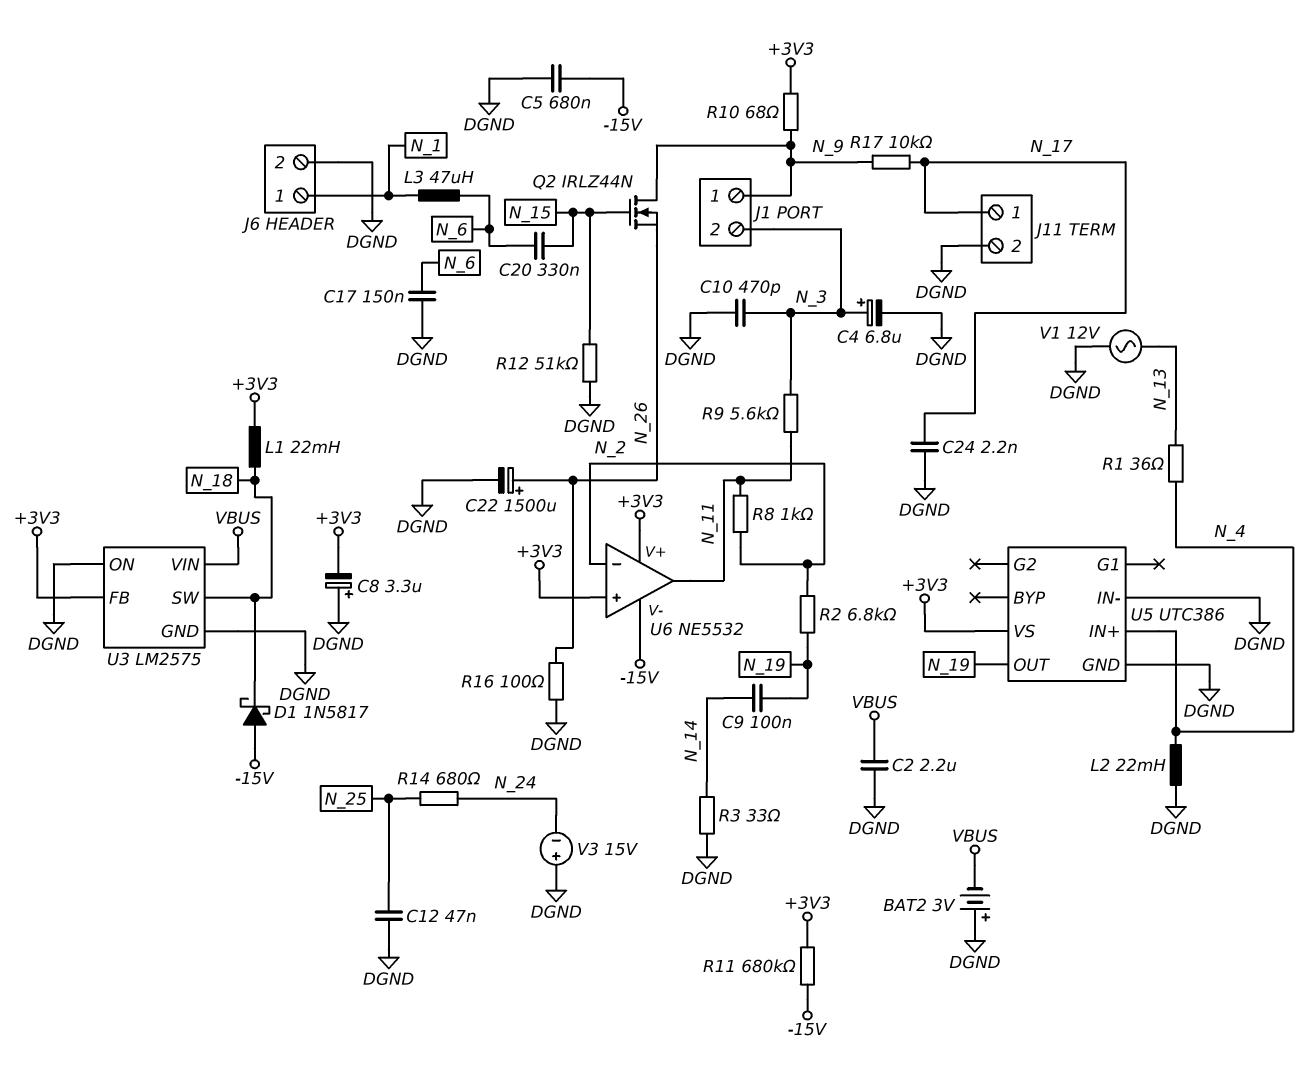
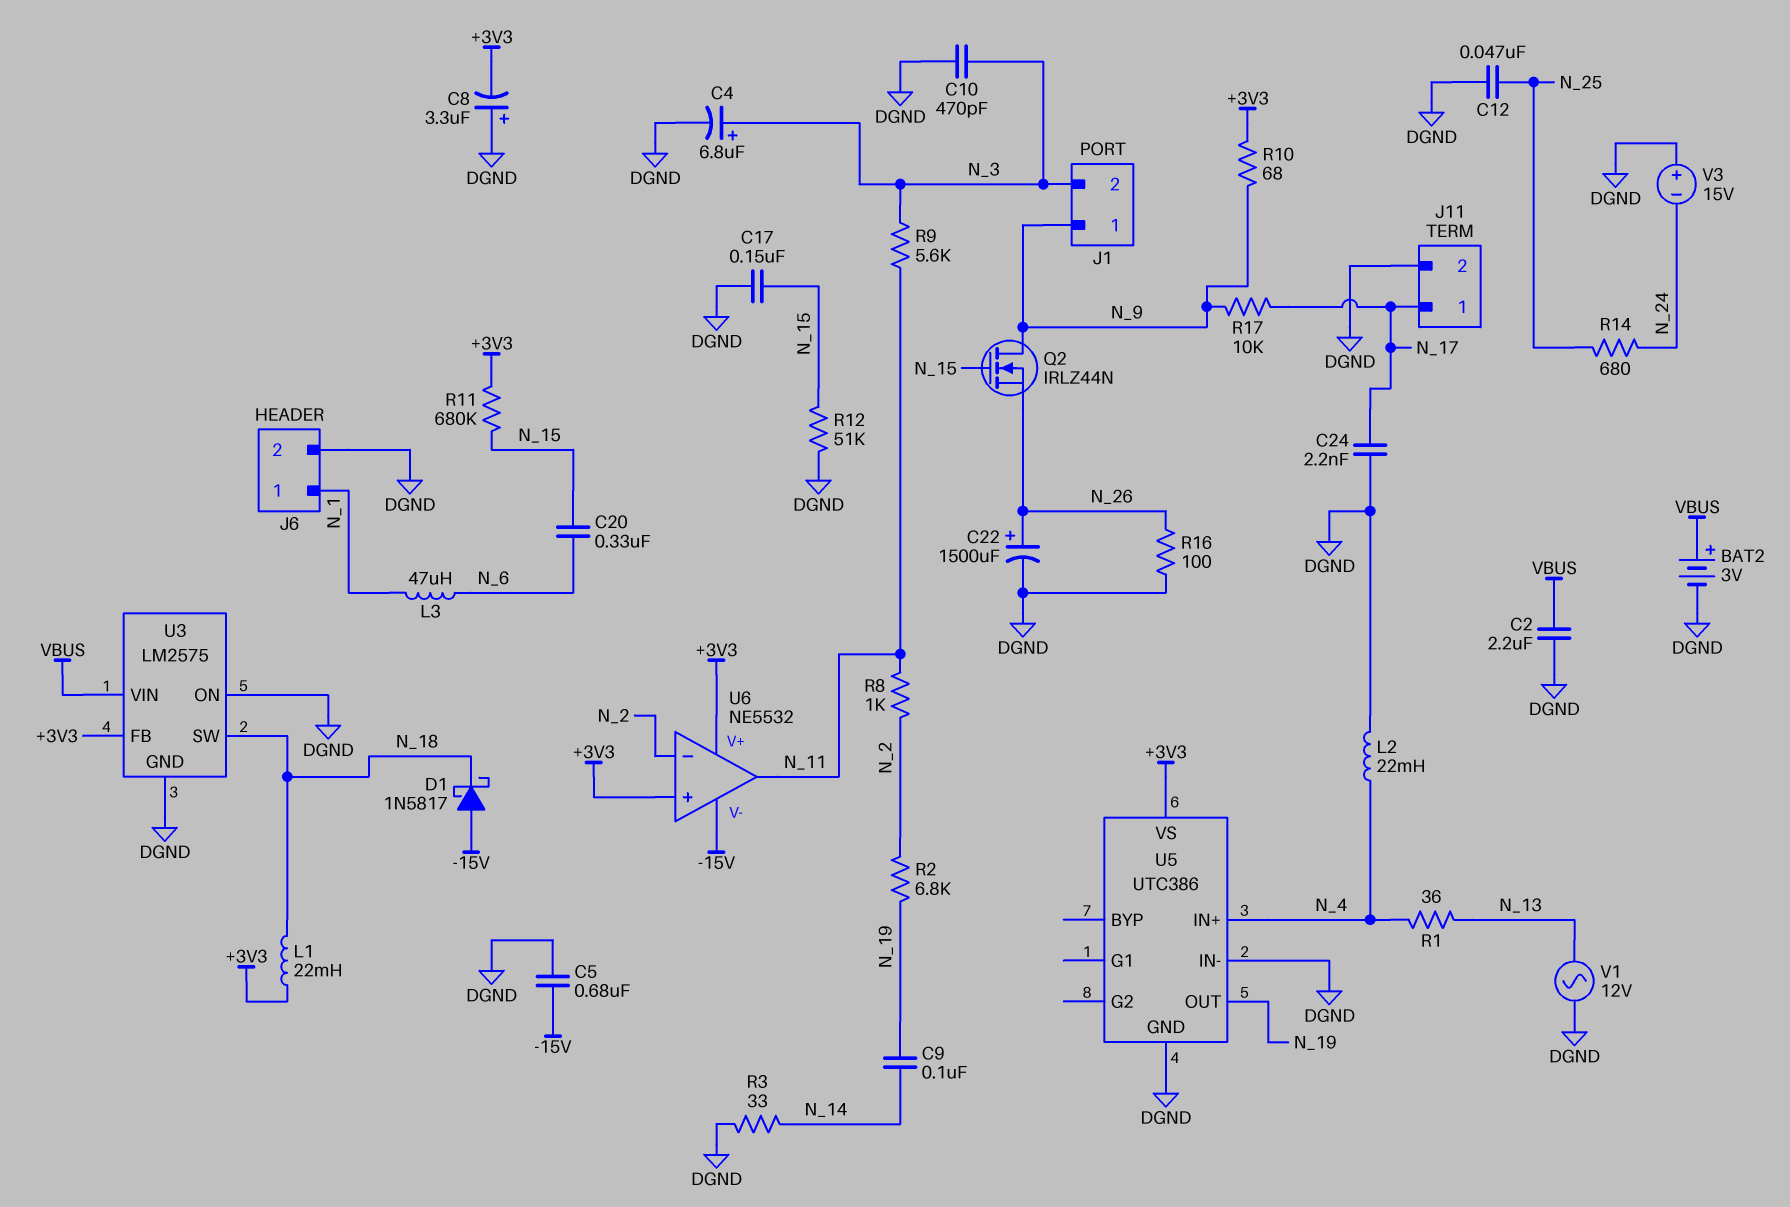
BAT2: 3V (plus DGND, minus VBUS) -> 3V (plus VBUS, minus DGND)
C17: 150nF (DGND, N_6) -> 150nF (DGND, N_15)
R11: 680k (+3V3, -15V) -> 680k (+3V3, N_15)

